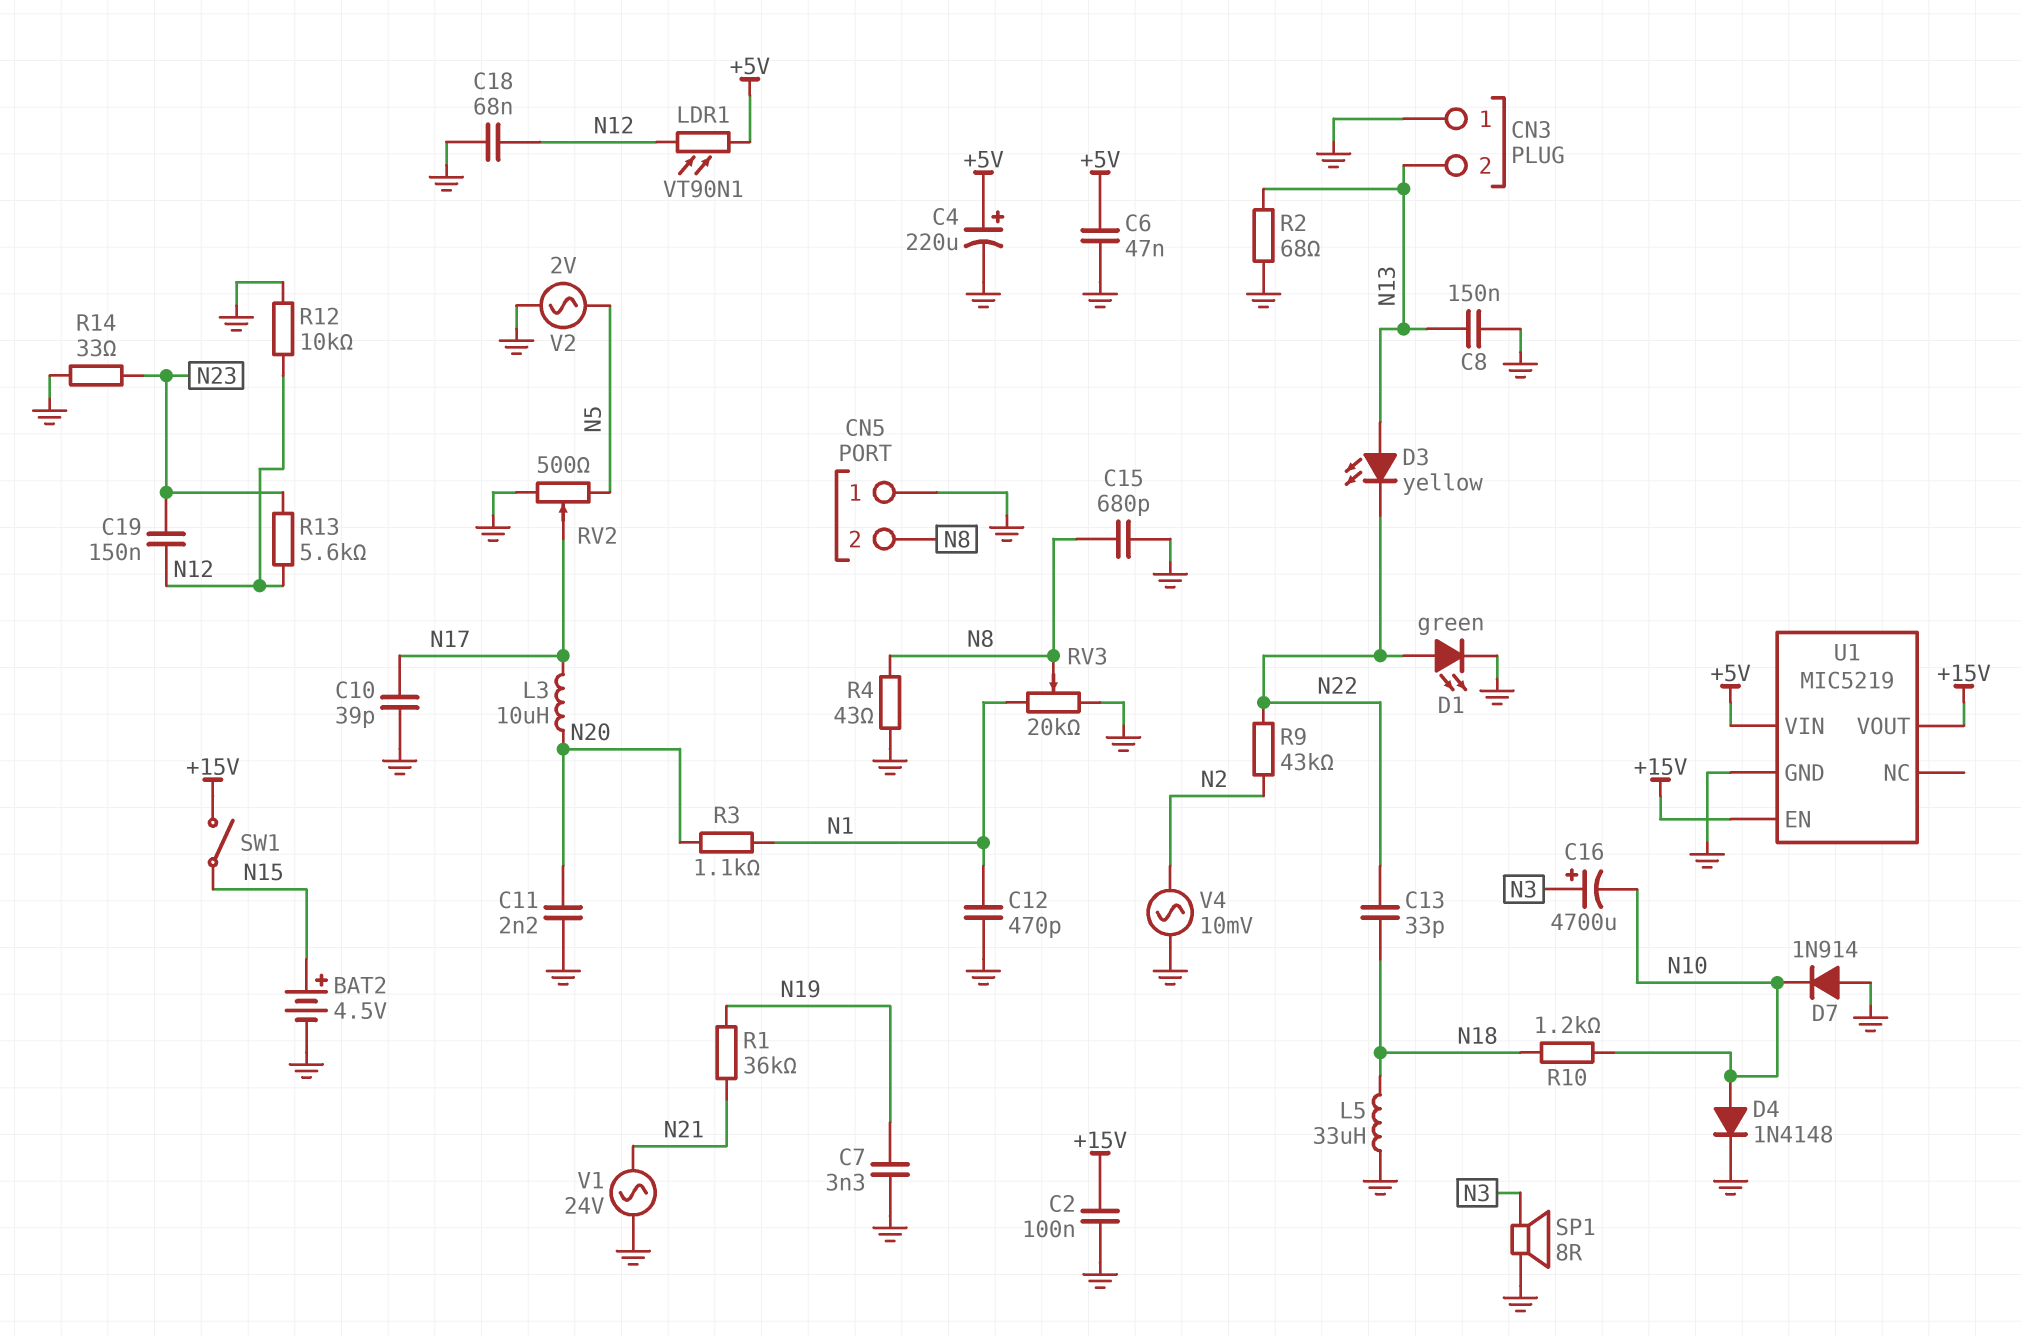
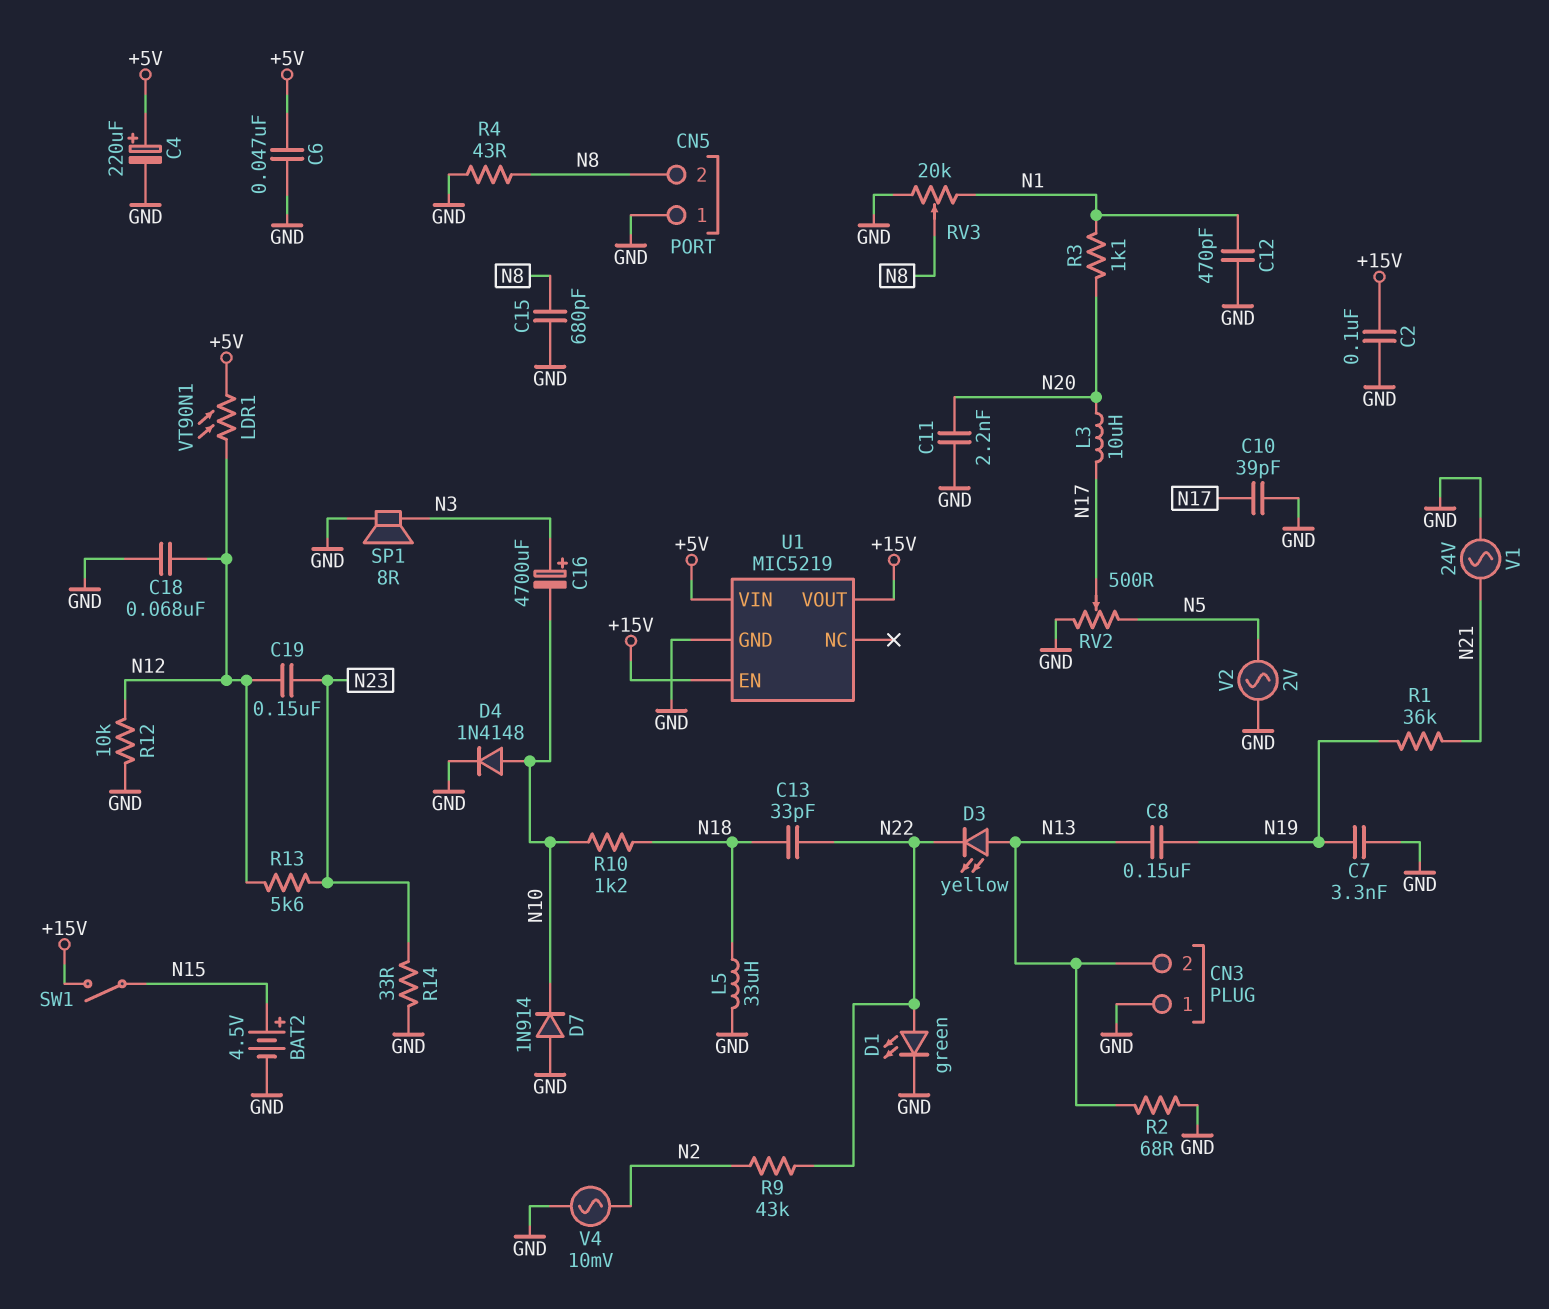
C8: 150nF (GND, N13) -> 150nF (N13, N19)

